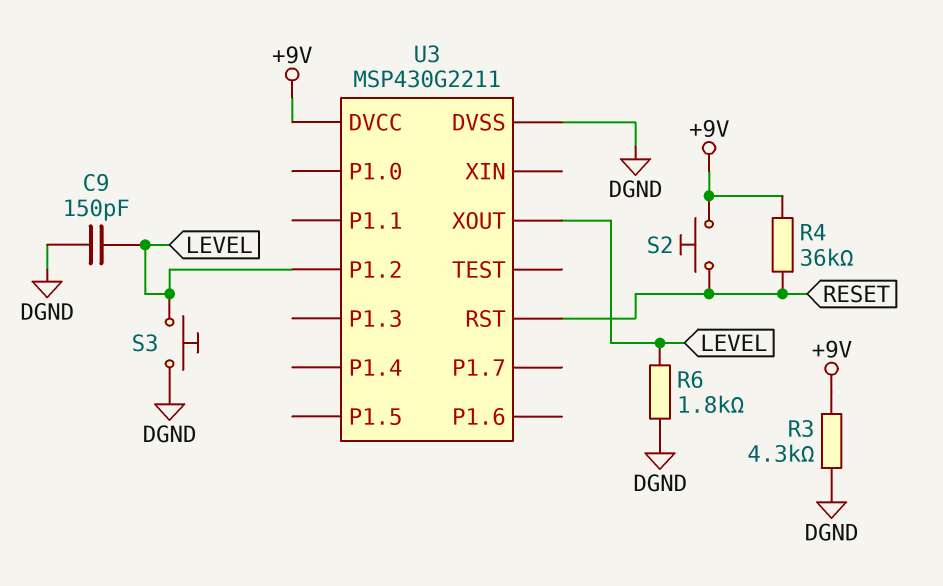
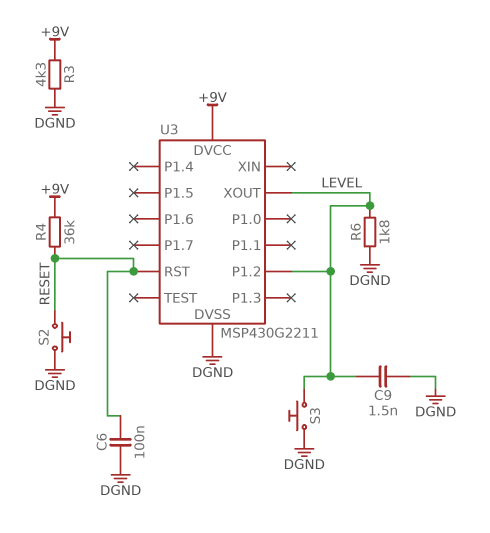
C6: none -> 100nF (DGND, RESET)
C9: 150pF (DGND, LEVEL) -> 1.5nF (DGND, LEVEL)
S2: button (+9V, RESET) -> button (DGND, RESET)

